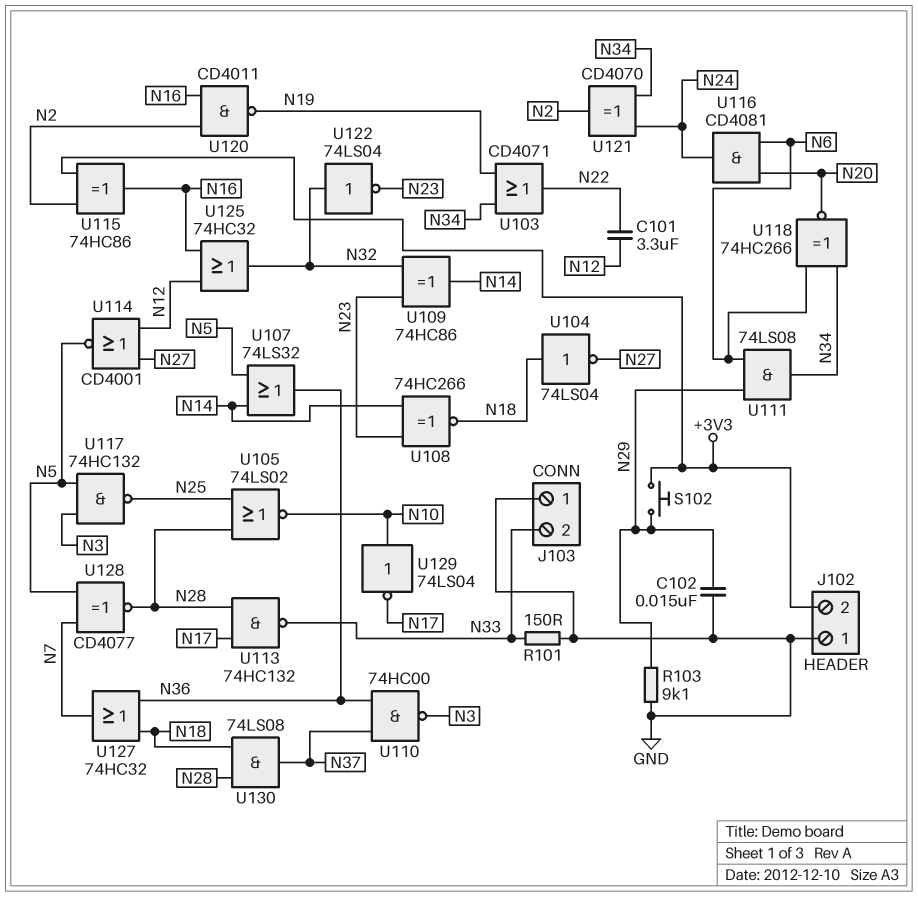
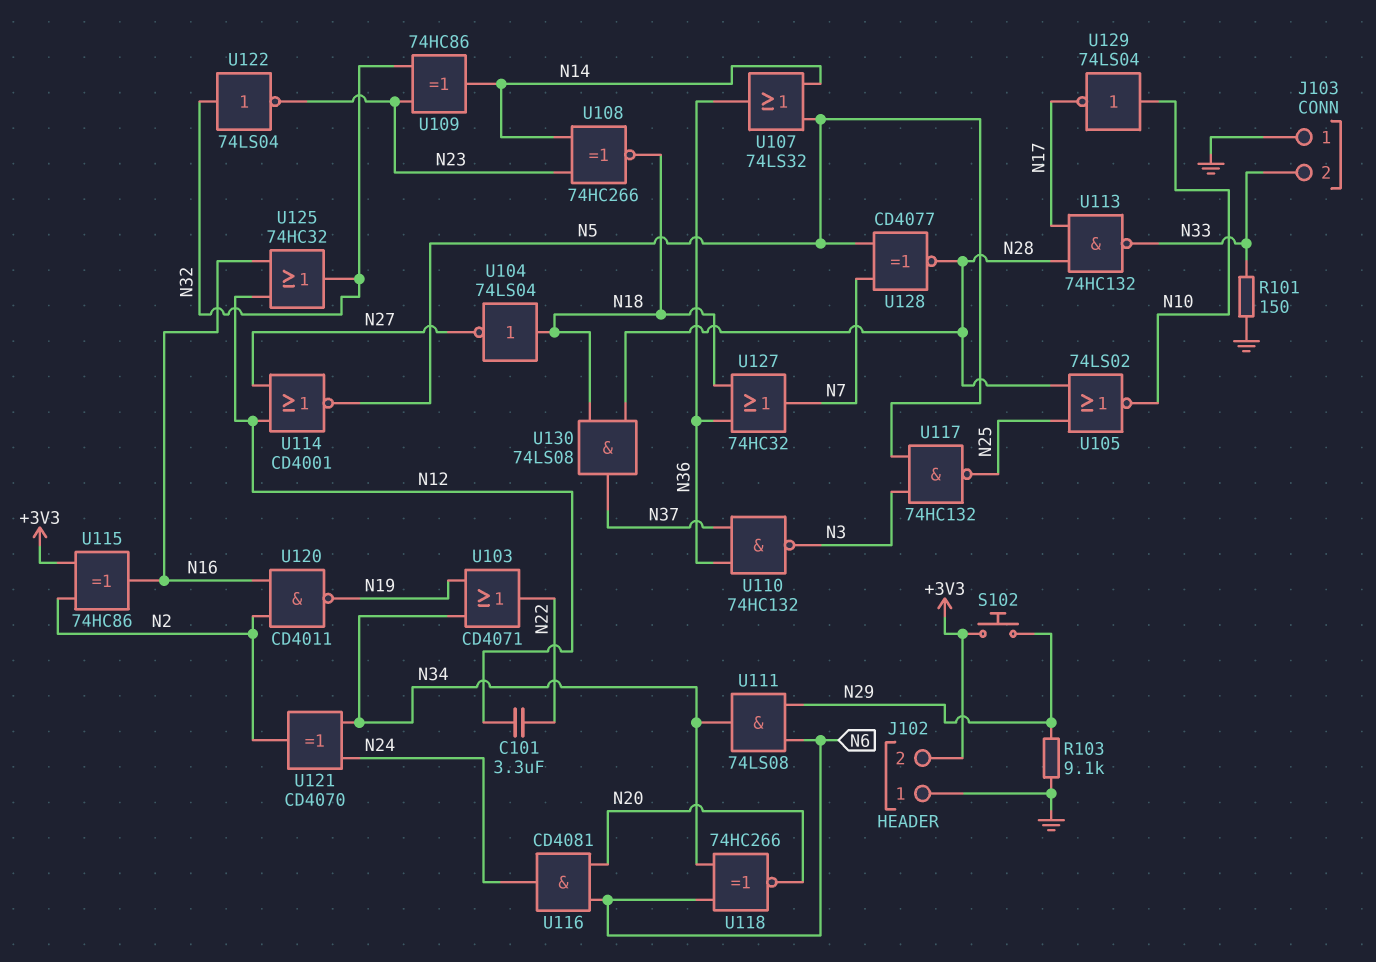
C102: 15nF (GND, N29) -> none
U110: NAND 74HC00 (in N36, in N37, out N3) -> NAND 74HC132 (in N36, in N37, out N3)

